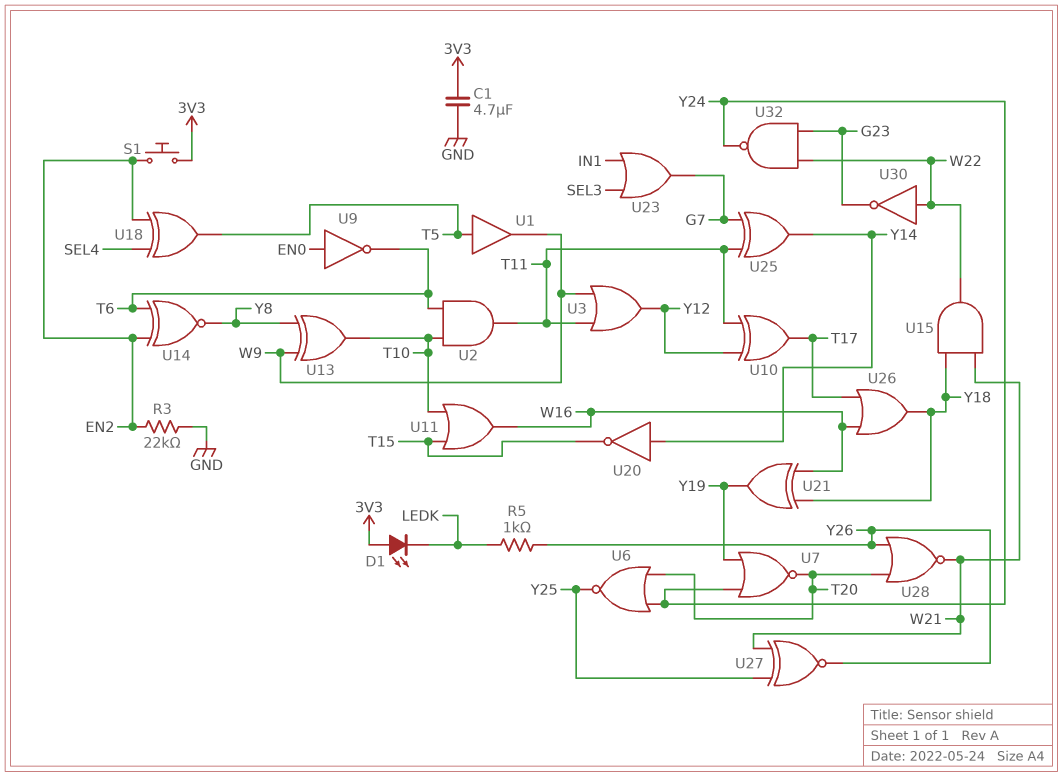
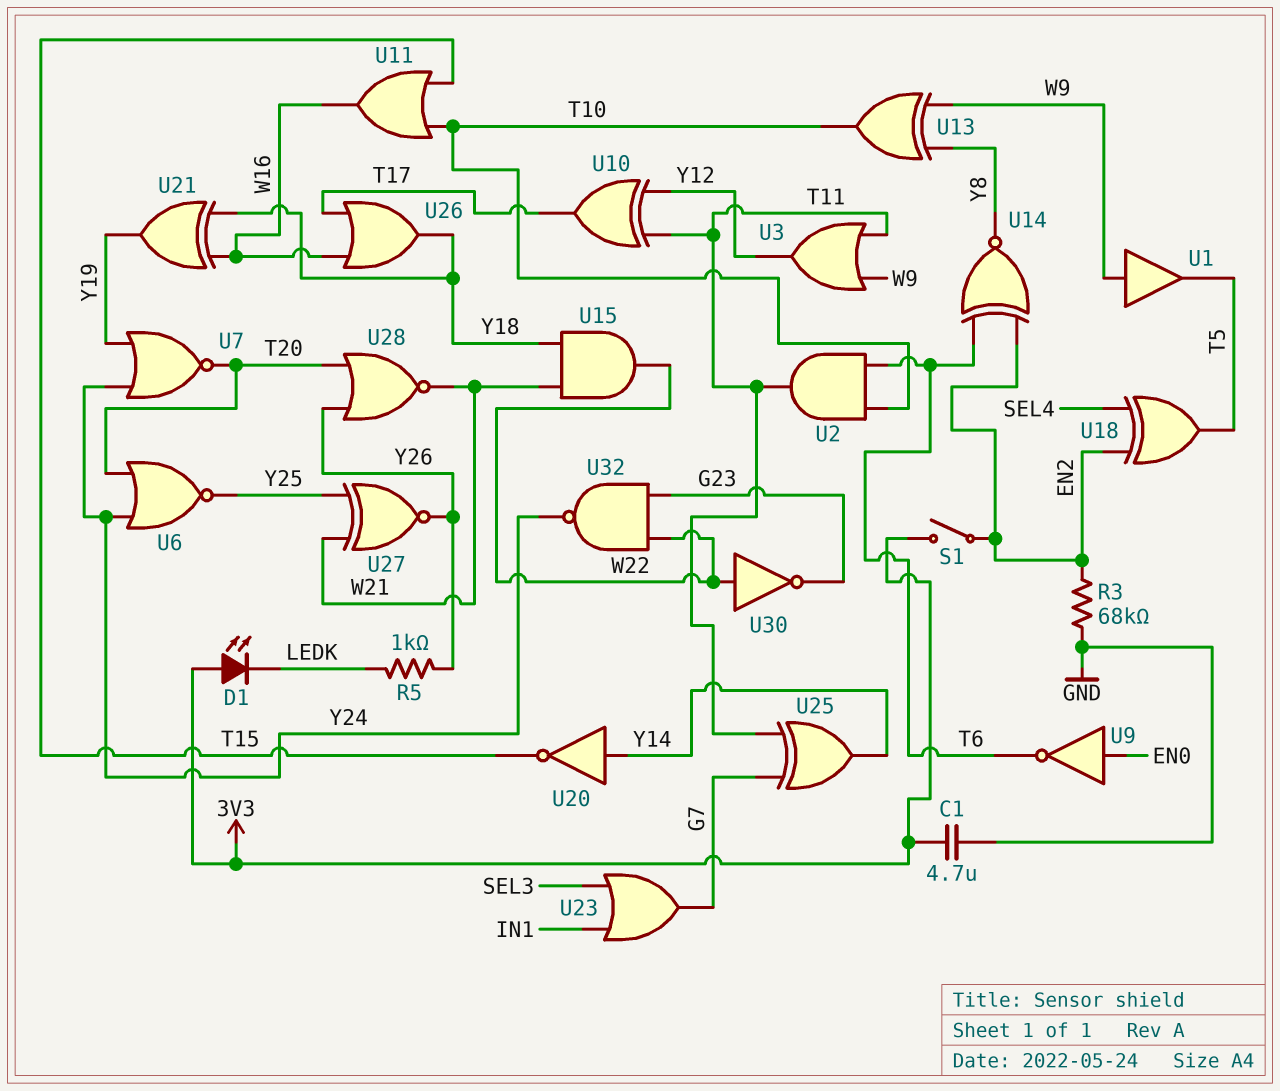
R3: 22k (EN2, GND) -> 68k (EN2, GND)
S1: button (3V3, EN2) -> switch (3V3, EN2)
U1: buffer (in T5, out W9) -> buffer (in W9, out T5)

